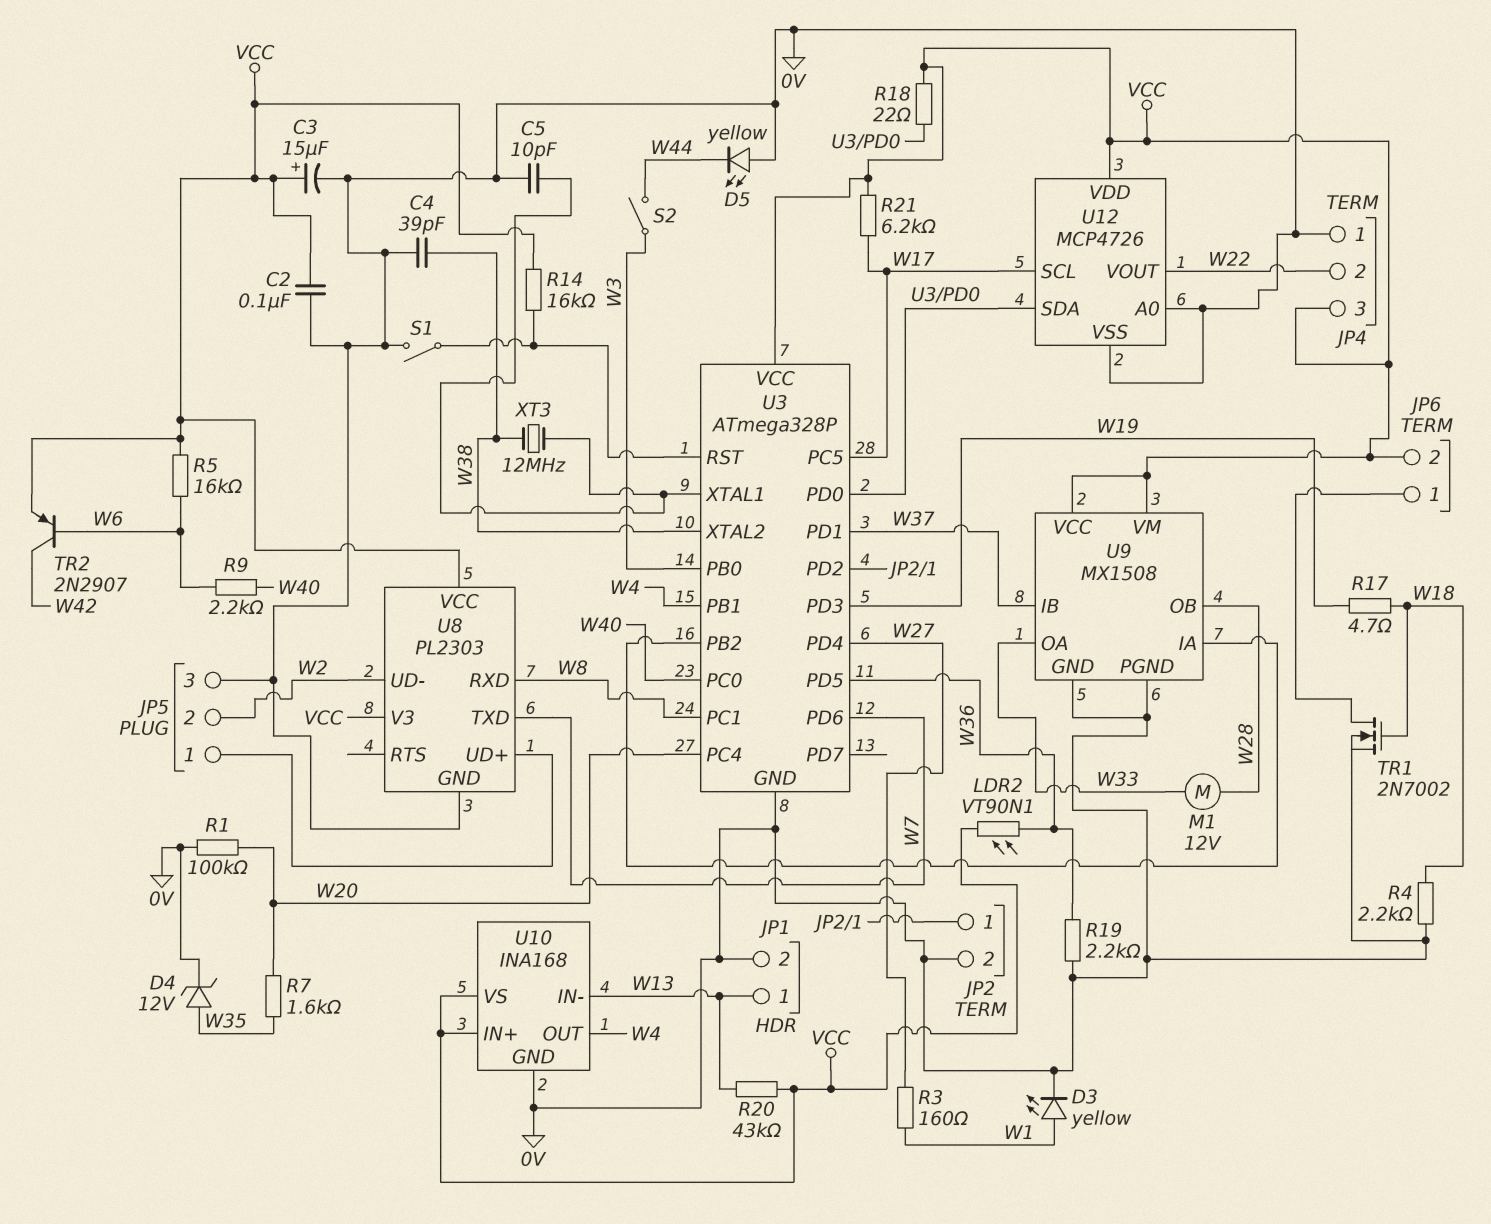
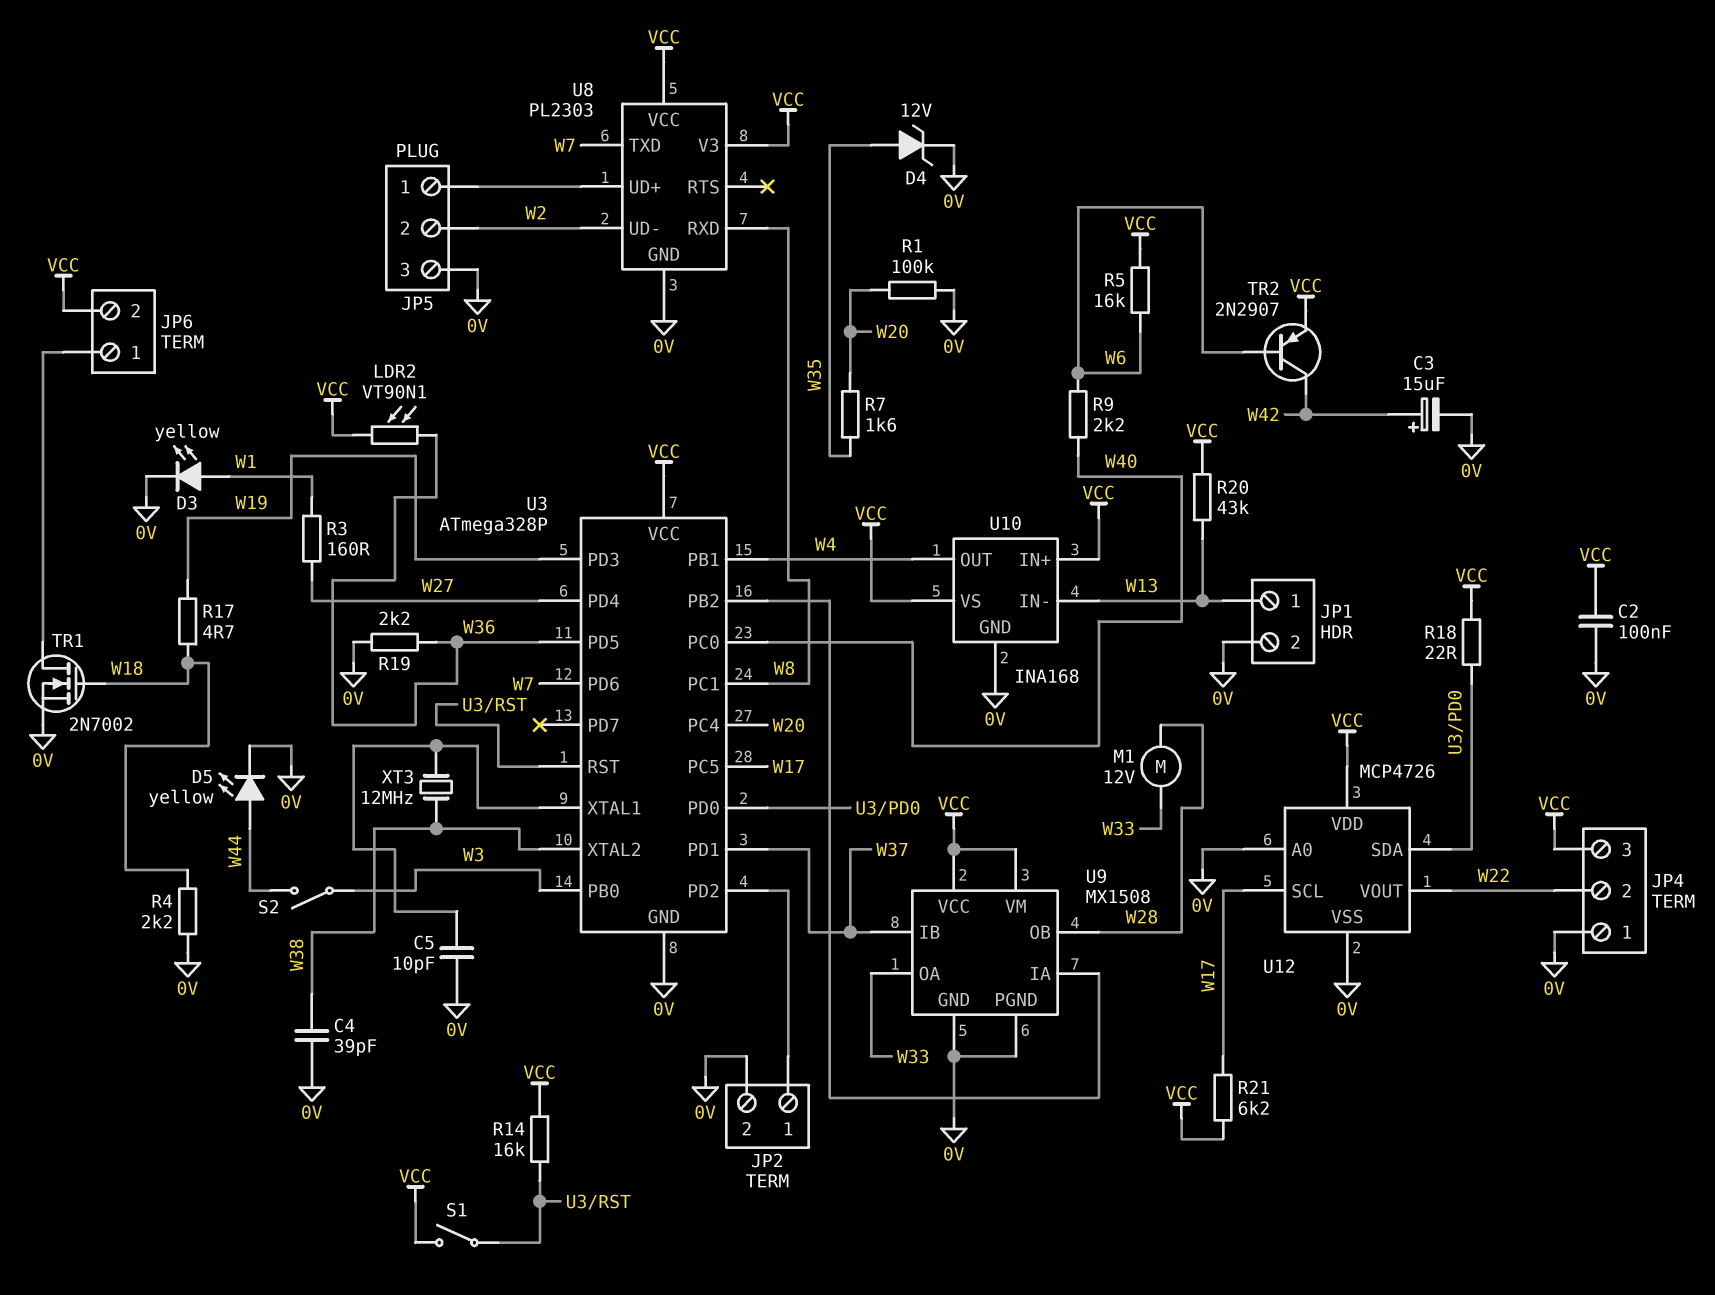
C3: 15uF (plus VCC, minus 0V) -> 15uF (plus W42, minus 0V)
D5: LED yellow (A 0V, K W44) -> LED yellow (A W44, K 0V)
S1: switch (0V, U3/RST) -> switch (U3/RST, VCC)

